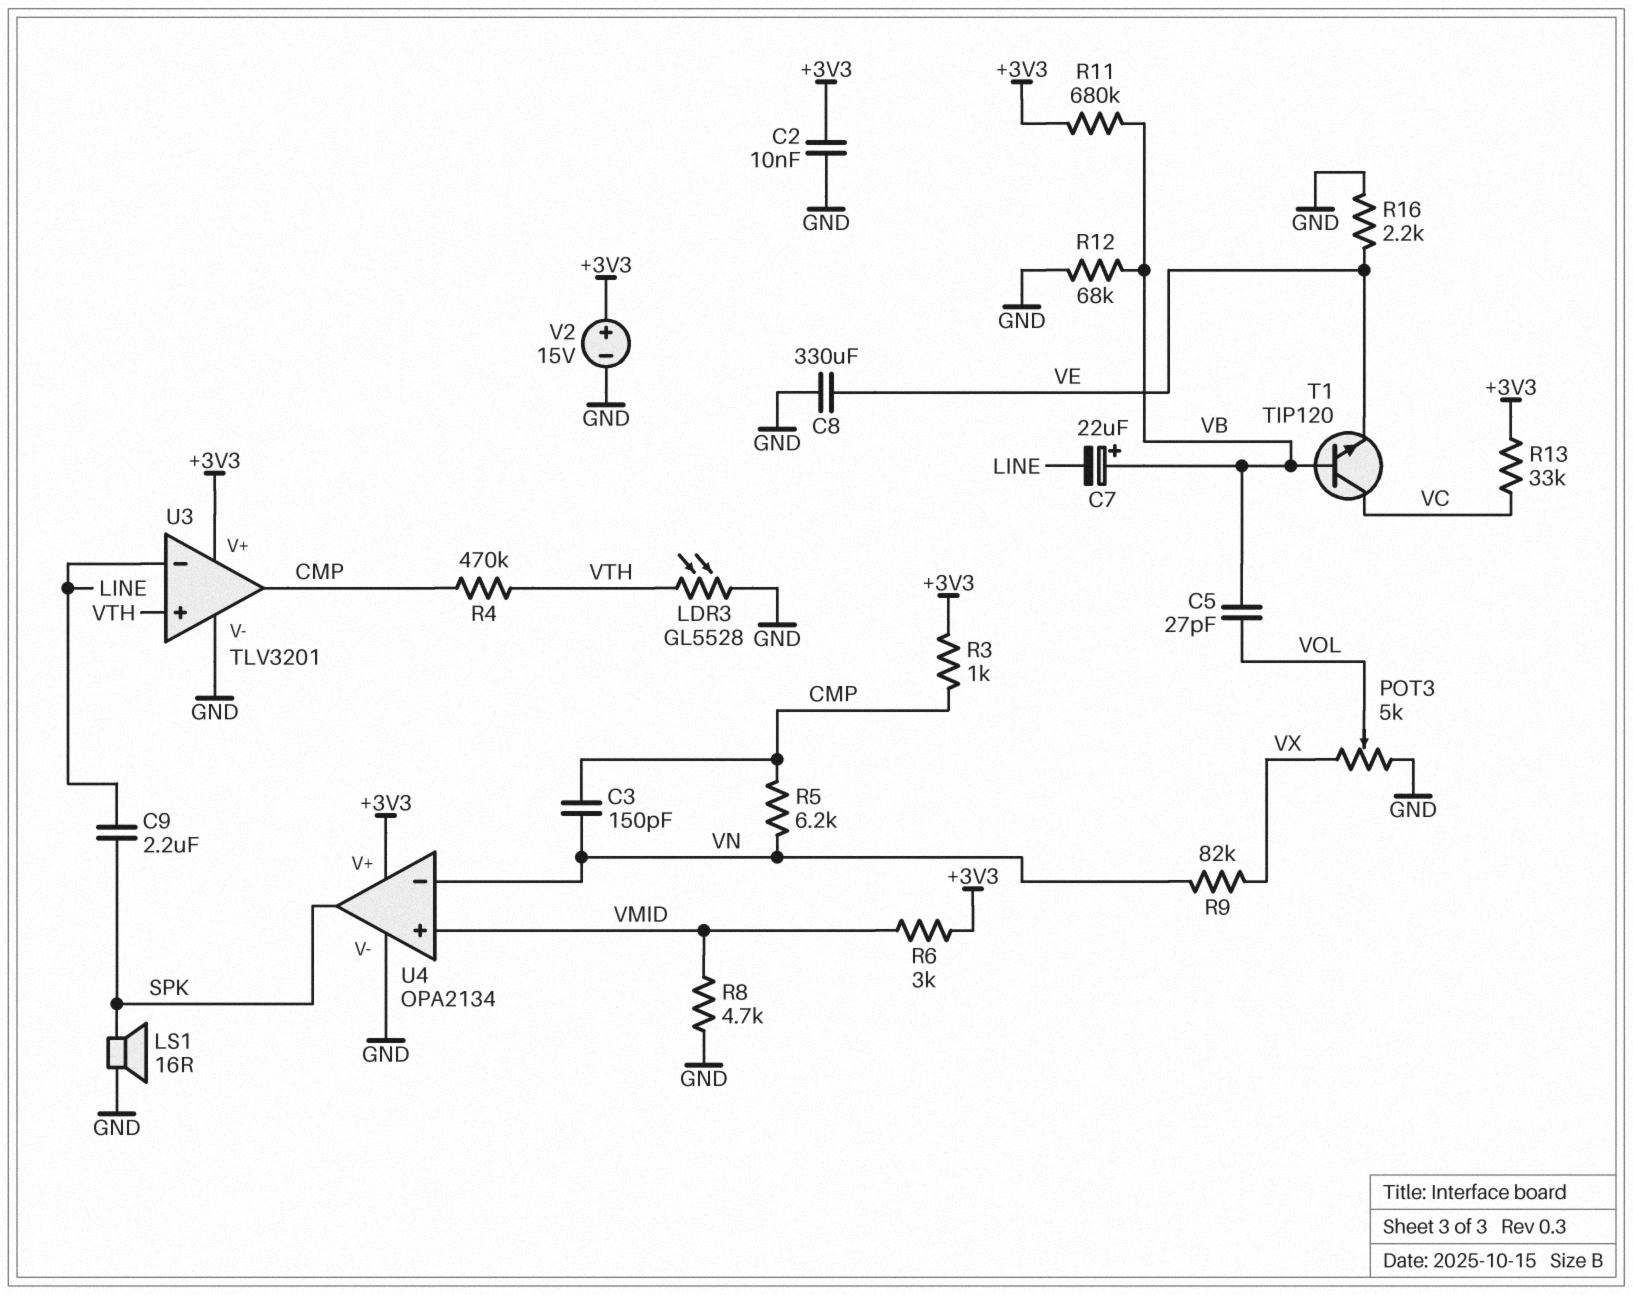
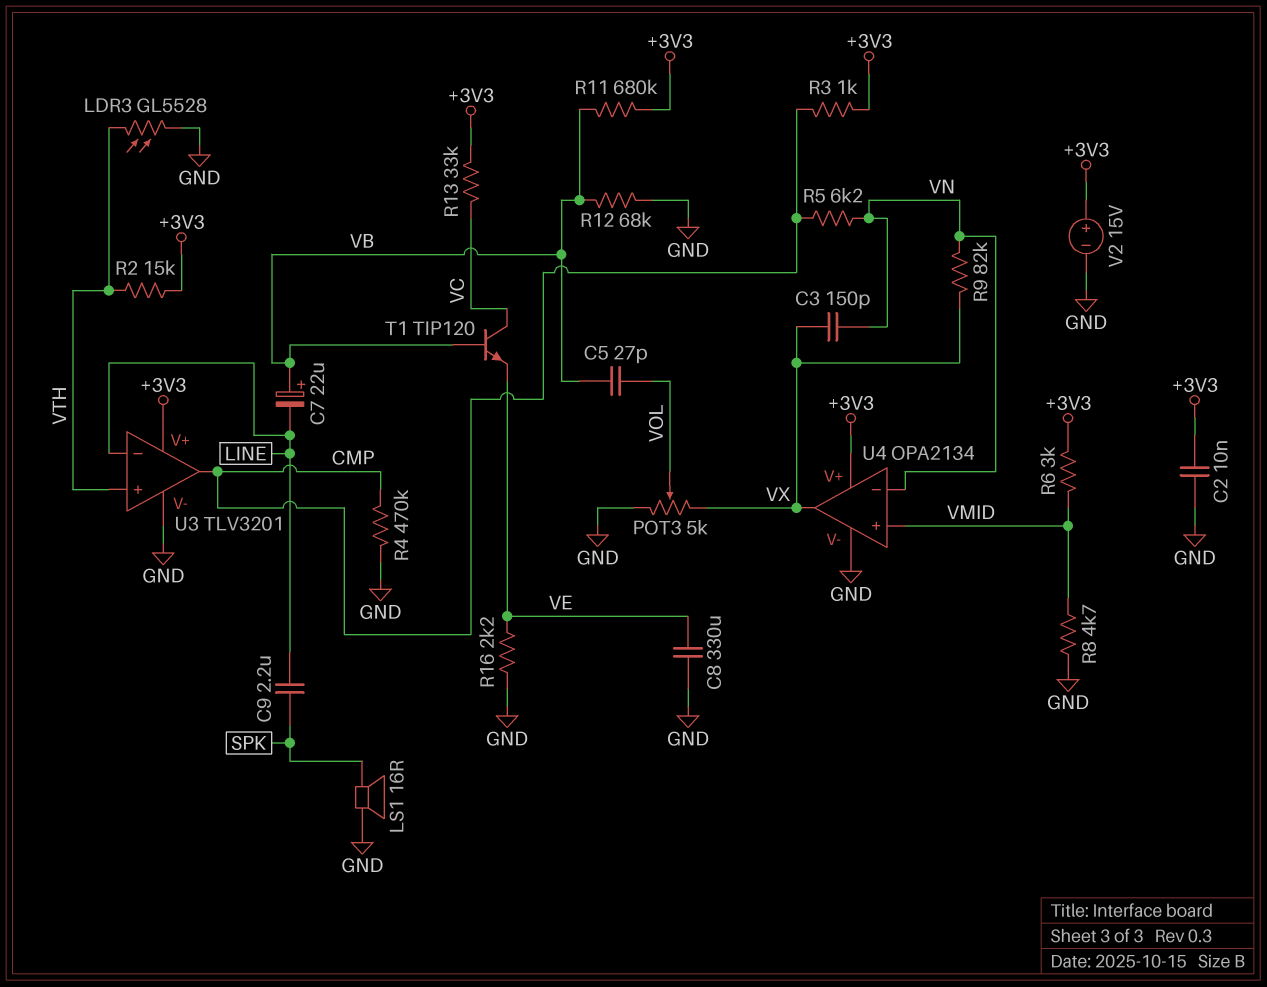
C3: 150pF (CMP, VN) -> 150pF (VN, VX)
R2: none -> 15k (+3V3, VTH)
R4: 470k (CMP, VTH) -> 470k (CMP, GND)
U4 pin out: SPK -> VX

